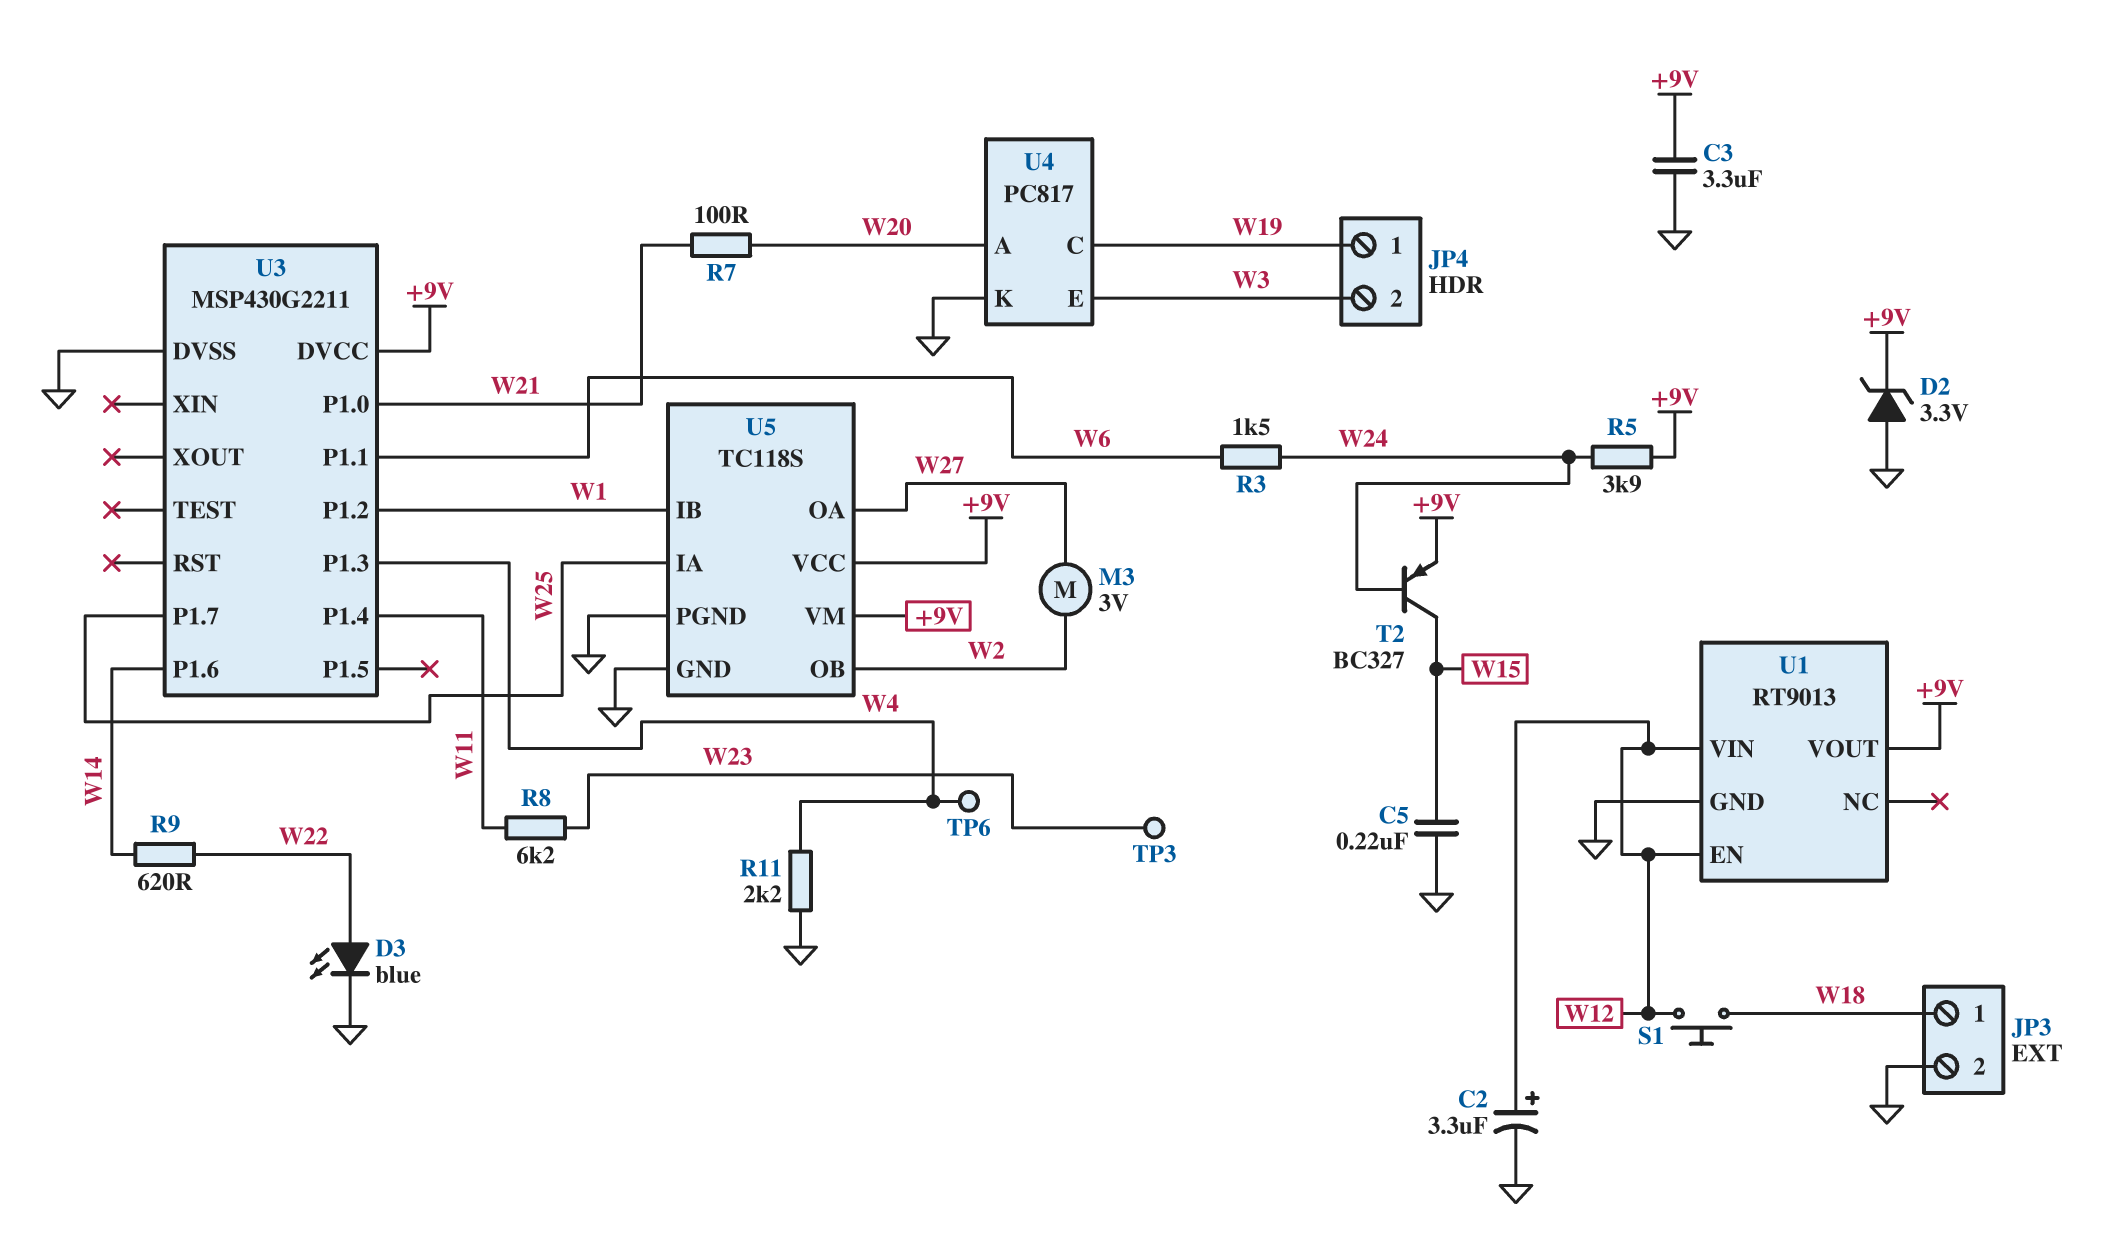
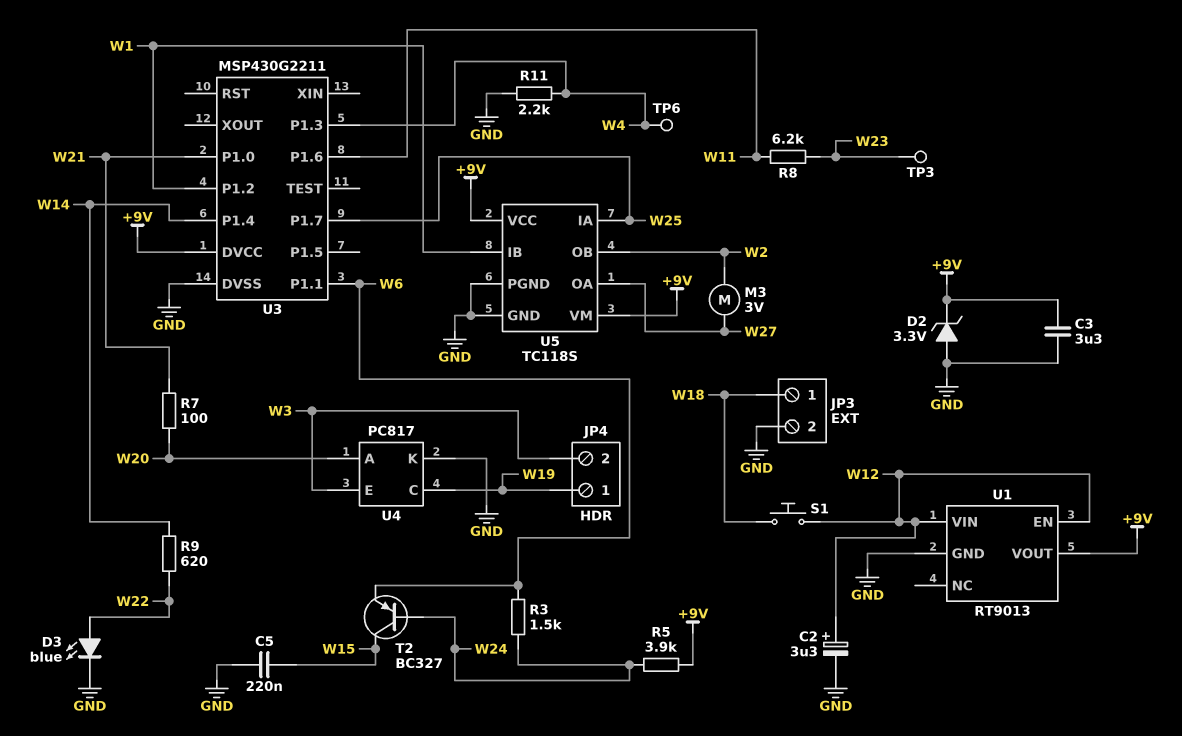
T2: PNP BC327 (B W24, C W15, E +9V) -> PNP BC327 (B W24, C W15, E W6)
U3 pin P1.4: W11 -> W14
U3 pin P1.6: W14 -> W11

